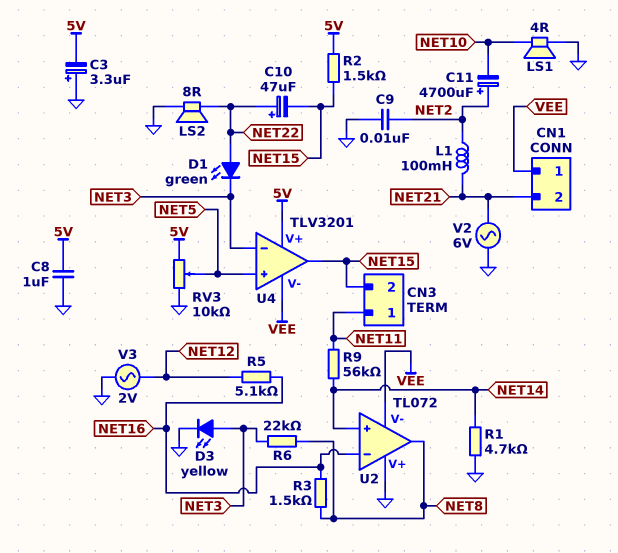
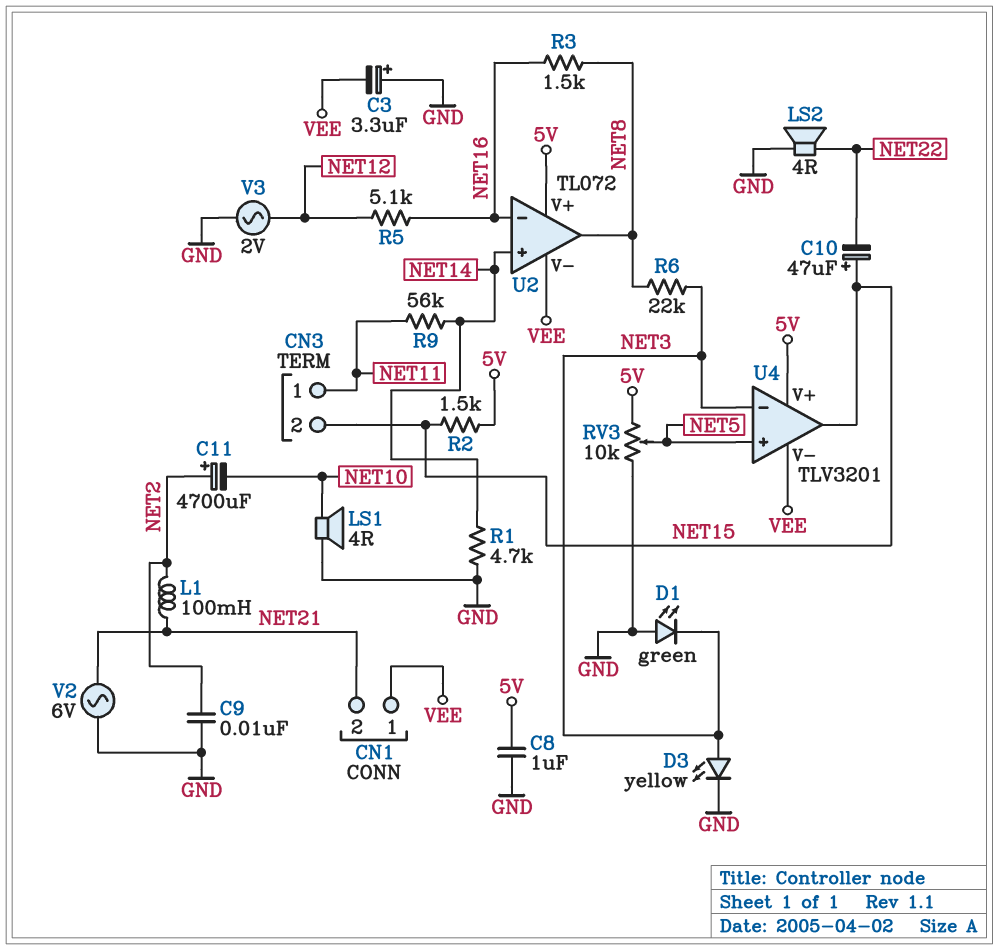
C3: 3.3uF (plus GND, minus 5V) -> 3.3uF (plus GND, minus VEE)
C10: 47uF (plus NET22, minus NET15) -> 47uF (plus NET15, minus NET22)
D1: LED green (A NET22, K NET3) -> LED green (A GND, K NET3)
LS2: speaker 8R (GND, NET22) -> speaker 4R (GND, NET22)
U2 pin V+: GND -> 5V

